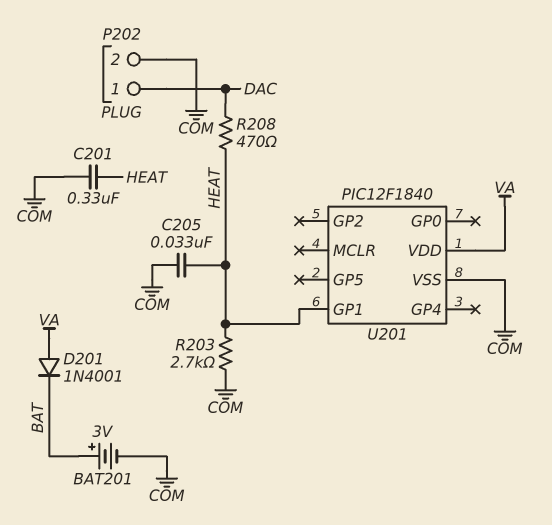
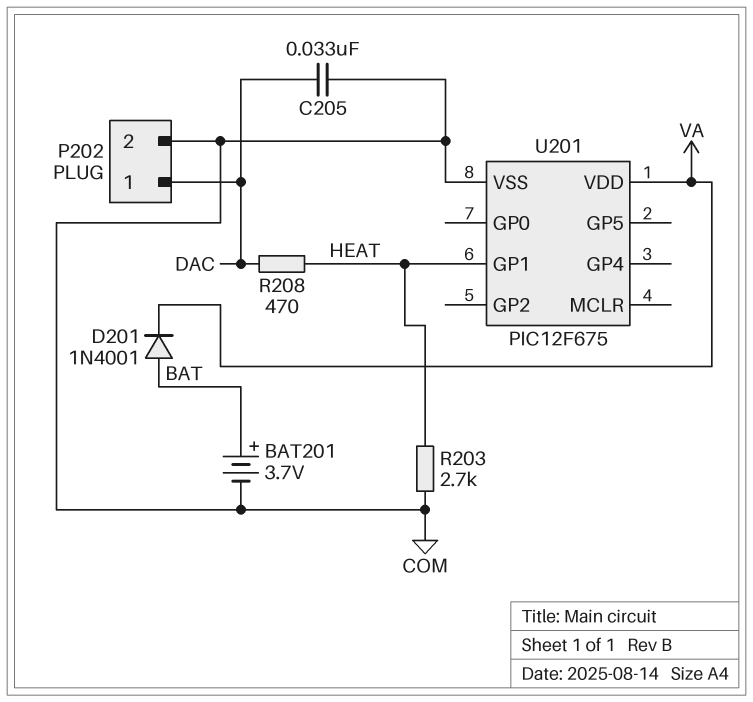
BAT201: 3V (plus BAT, minus COM) -> 3.7V (plus BAT, minus COM)
C201: 330nF (COM, HEAT) -> none
C205: 33nF (COM, HEAT) -> 33nF (COM, DAC)
D201: diode 1N4001 (A VA, K BAT) -> diode 1N4001 (A BAT, K VA)
U201: PIC12F1840 -> PIC12F675

